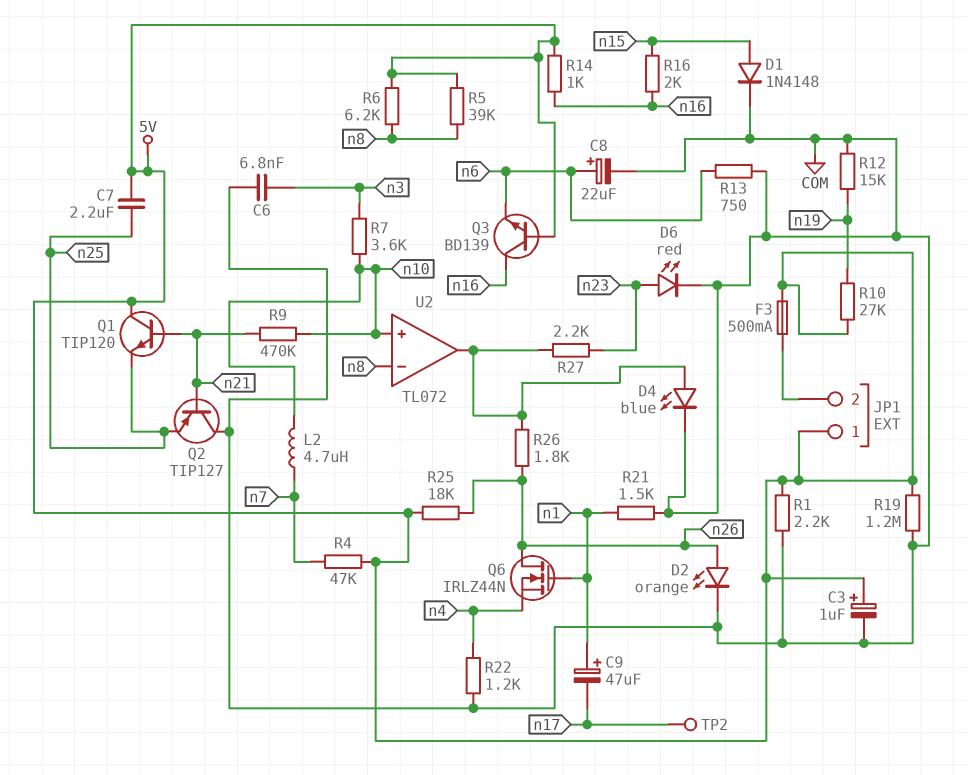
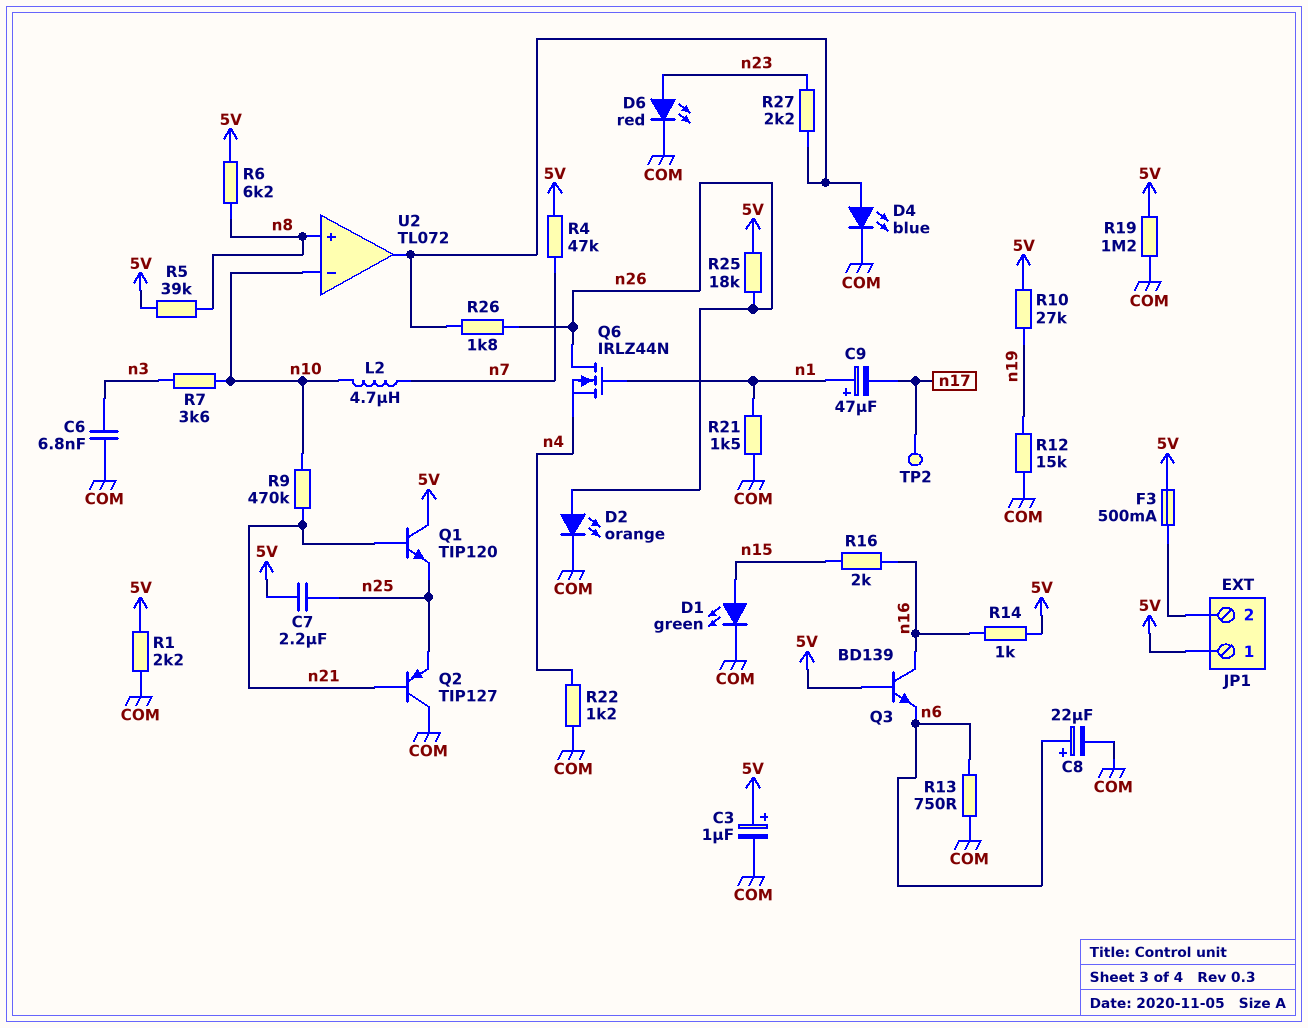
D1: diode 1N4148 (A n15, K COM) -> LED green (A n15, K COM)
U2 pin in+: n10 -> n8
U2 pin in-: n8 -> n10

